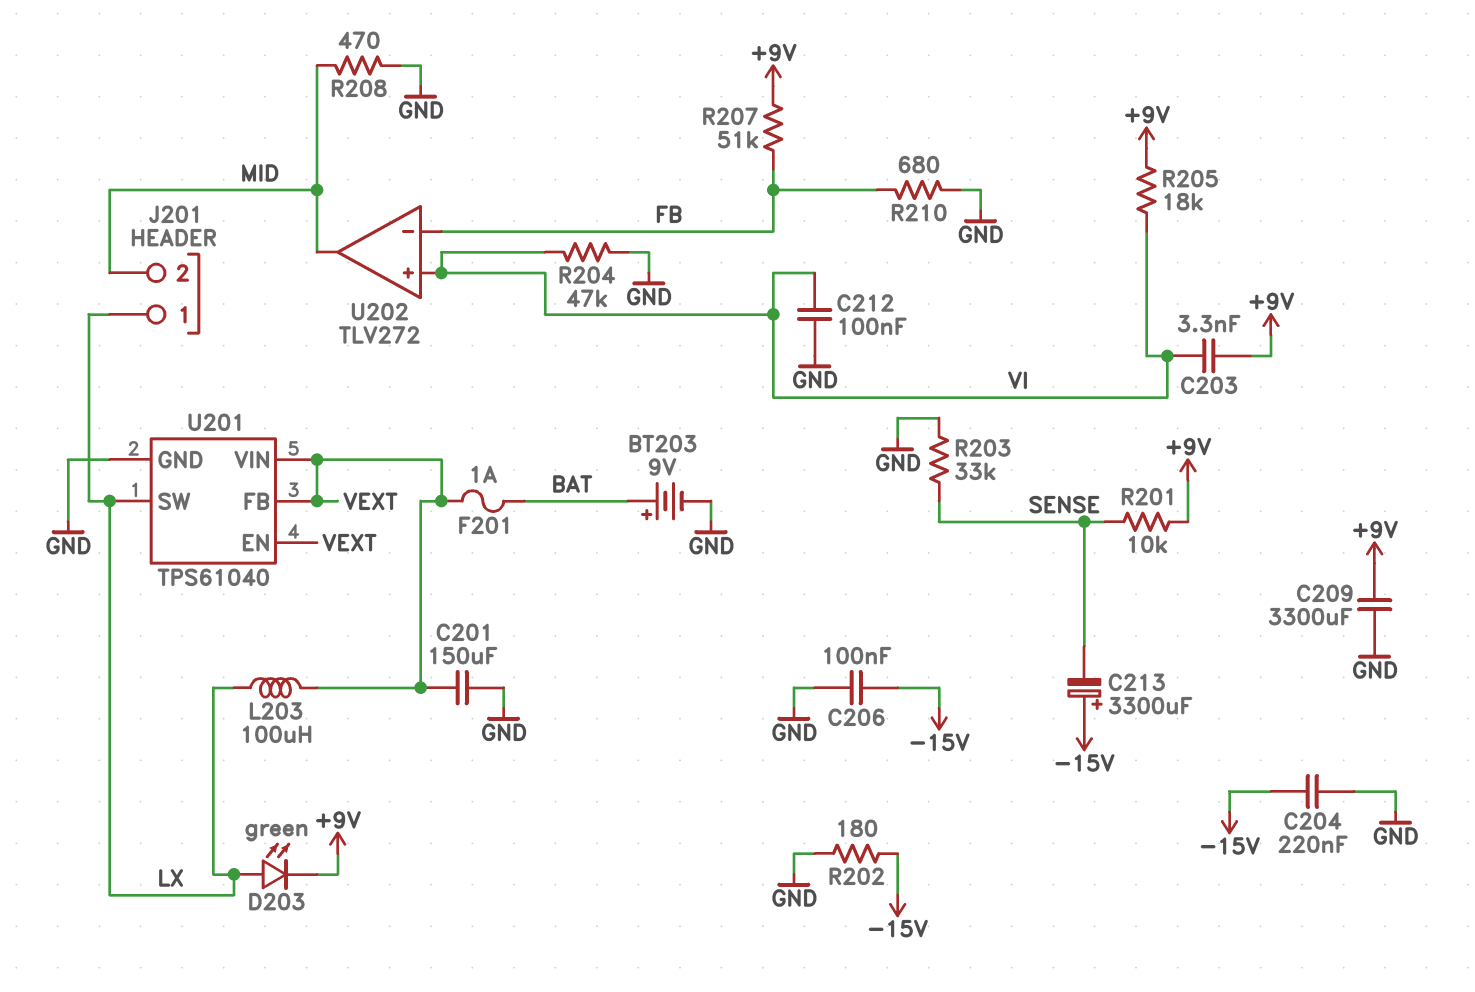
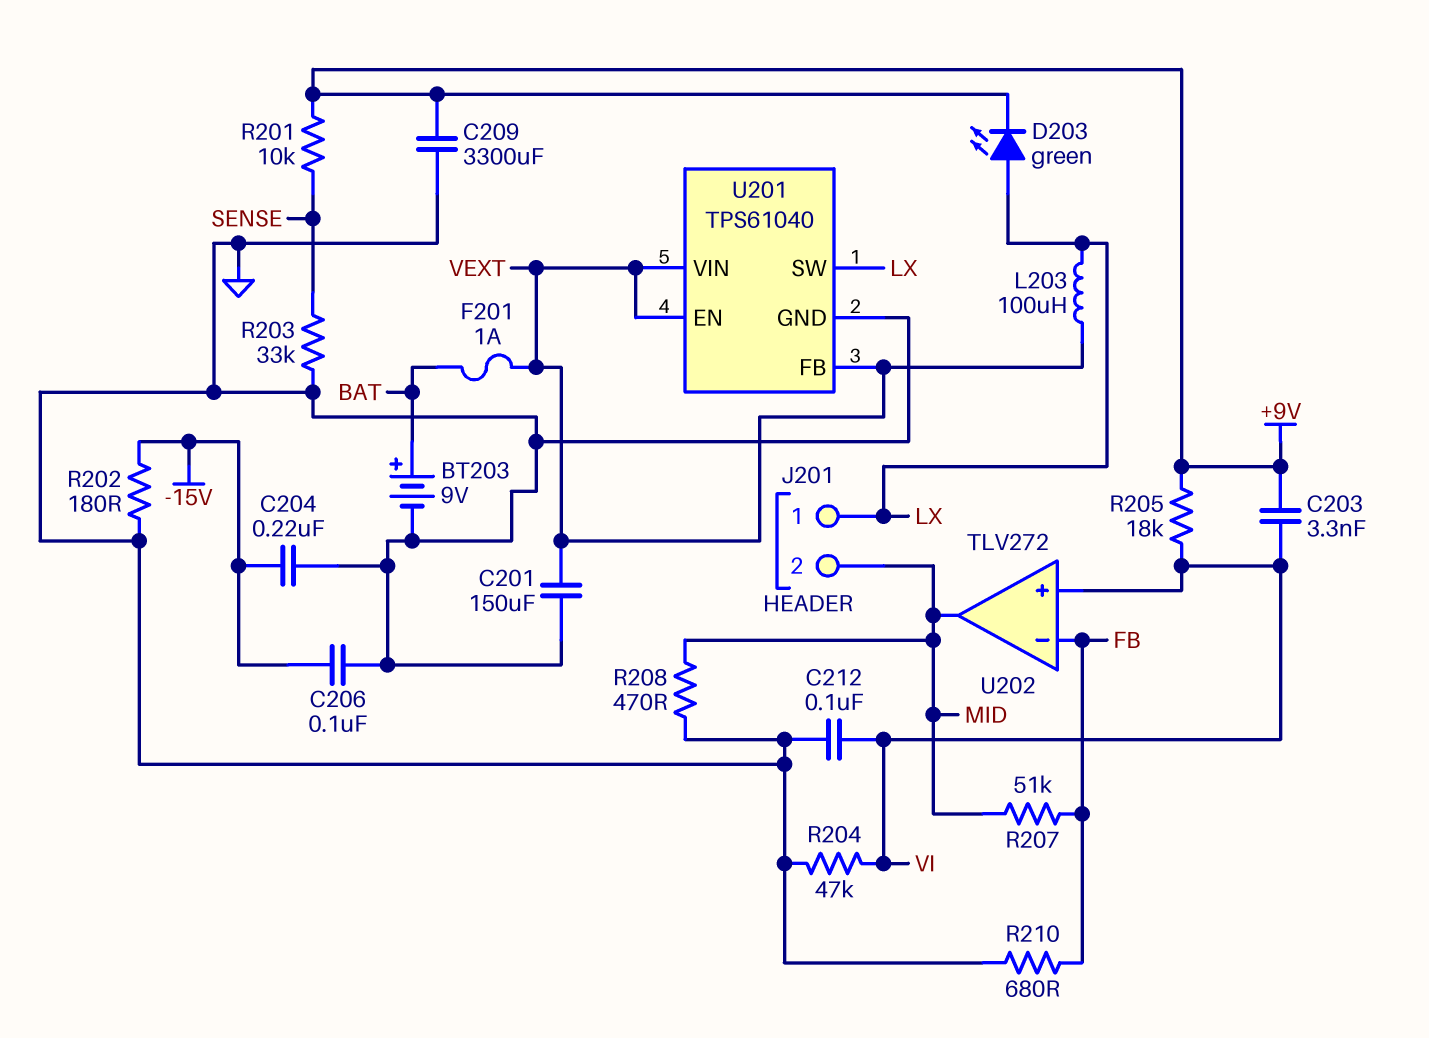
C213: 3300uF (plus -15V, minus SENSE) -> none
R207: 51k (+9V, FB) -> 51k (FB, MID)

